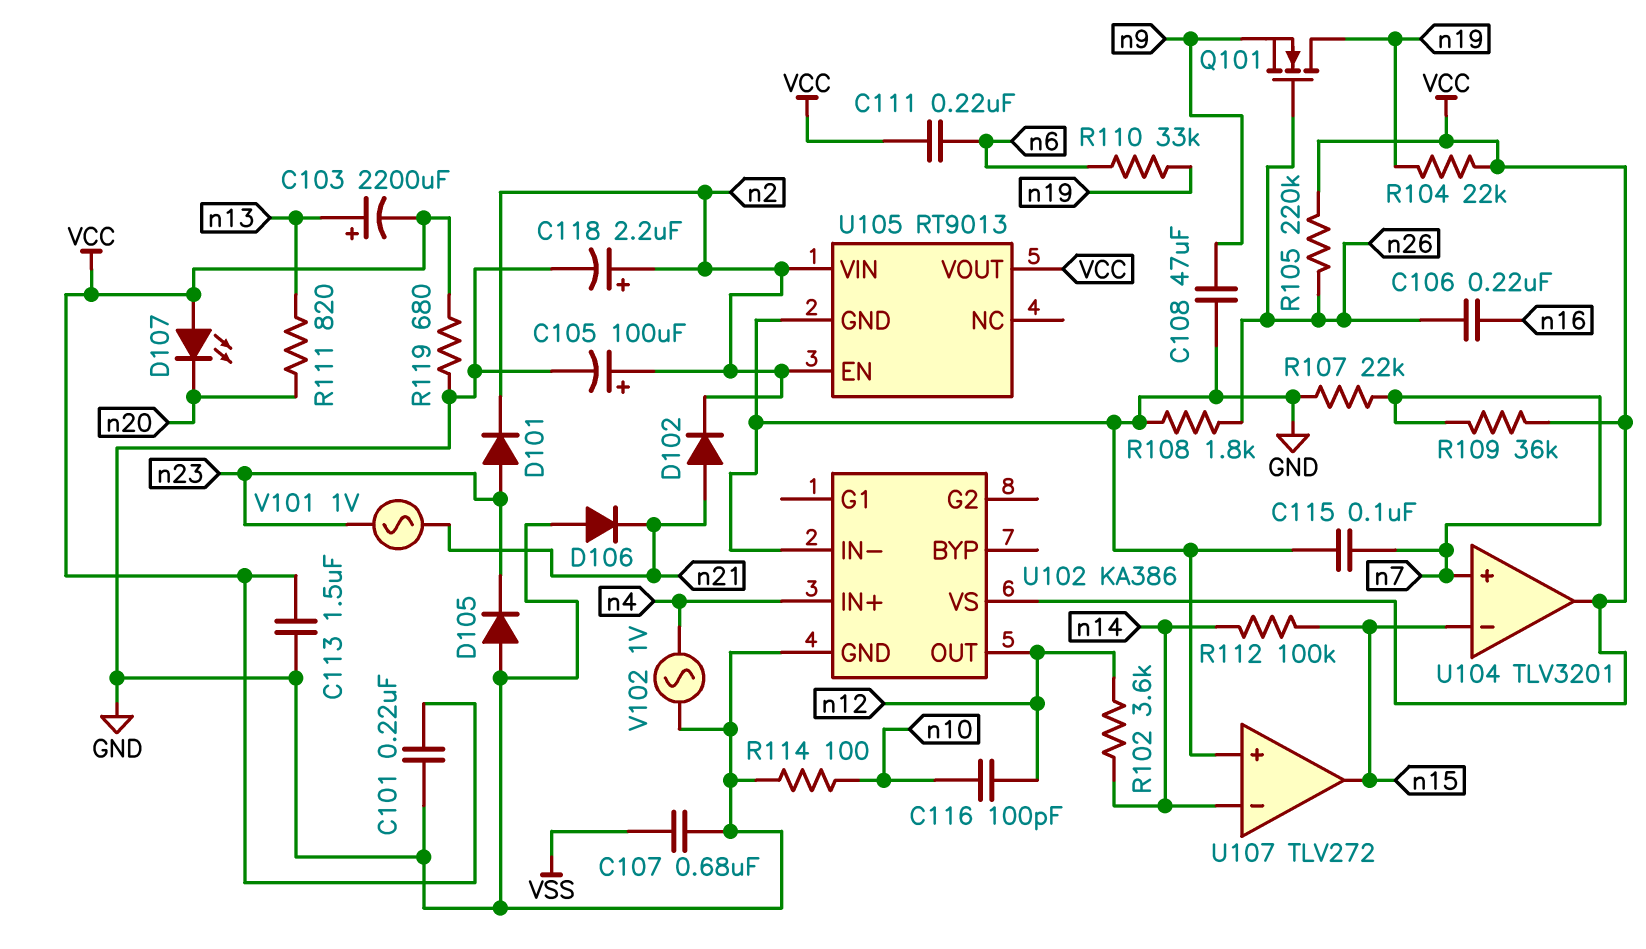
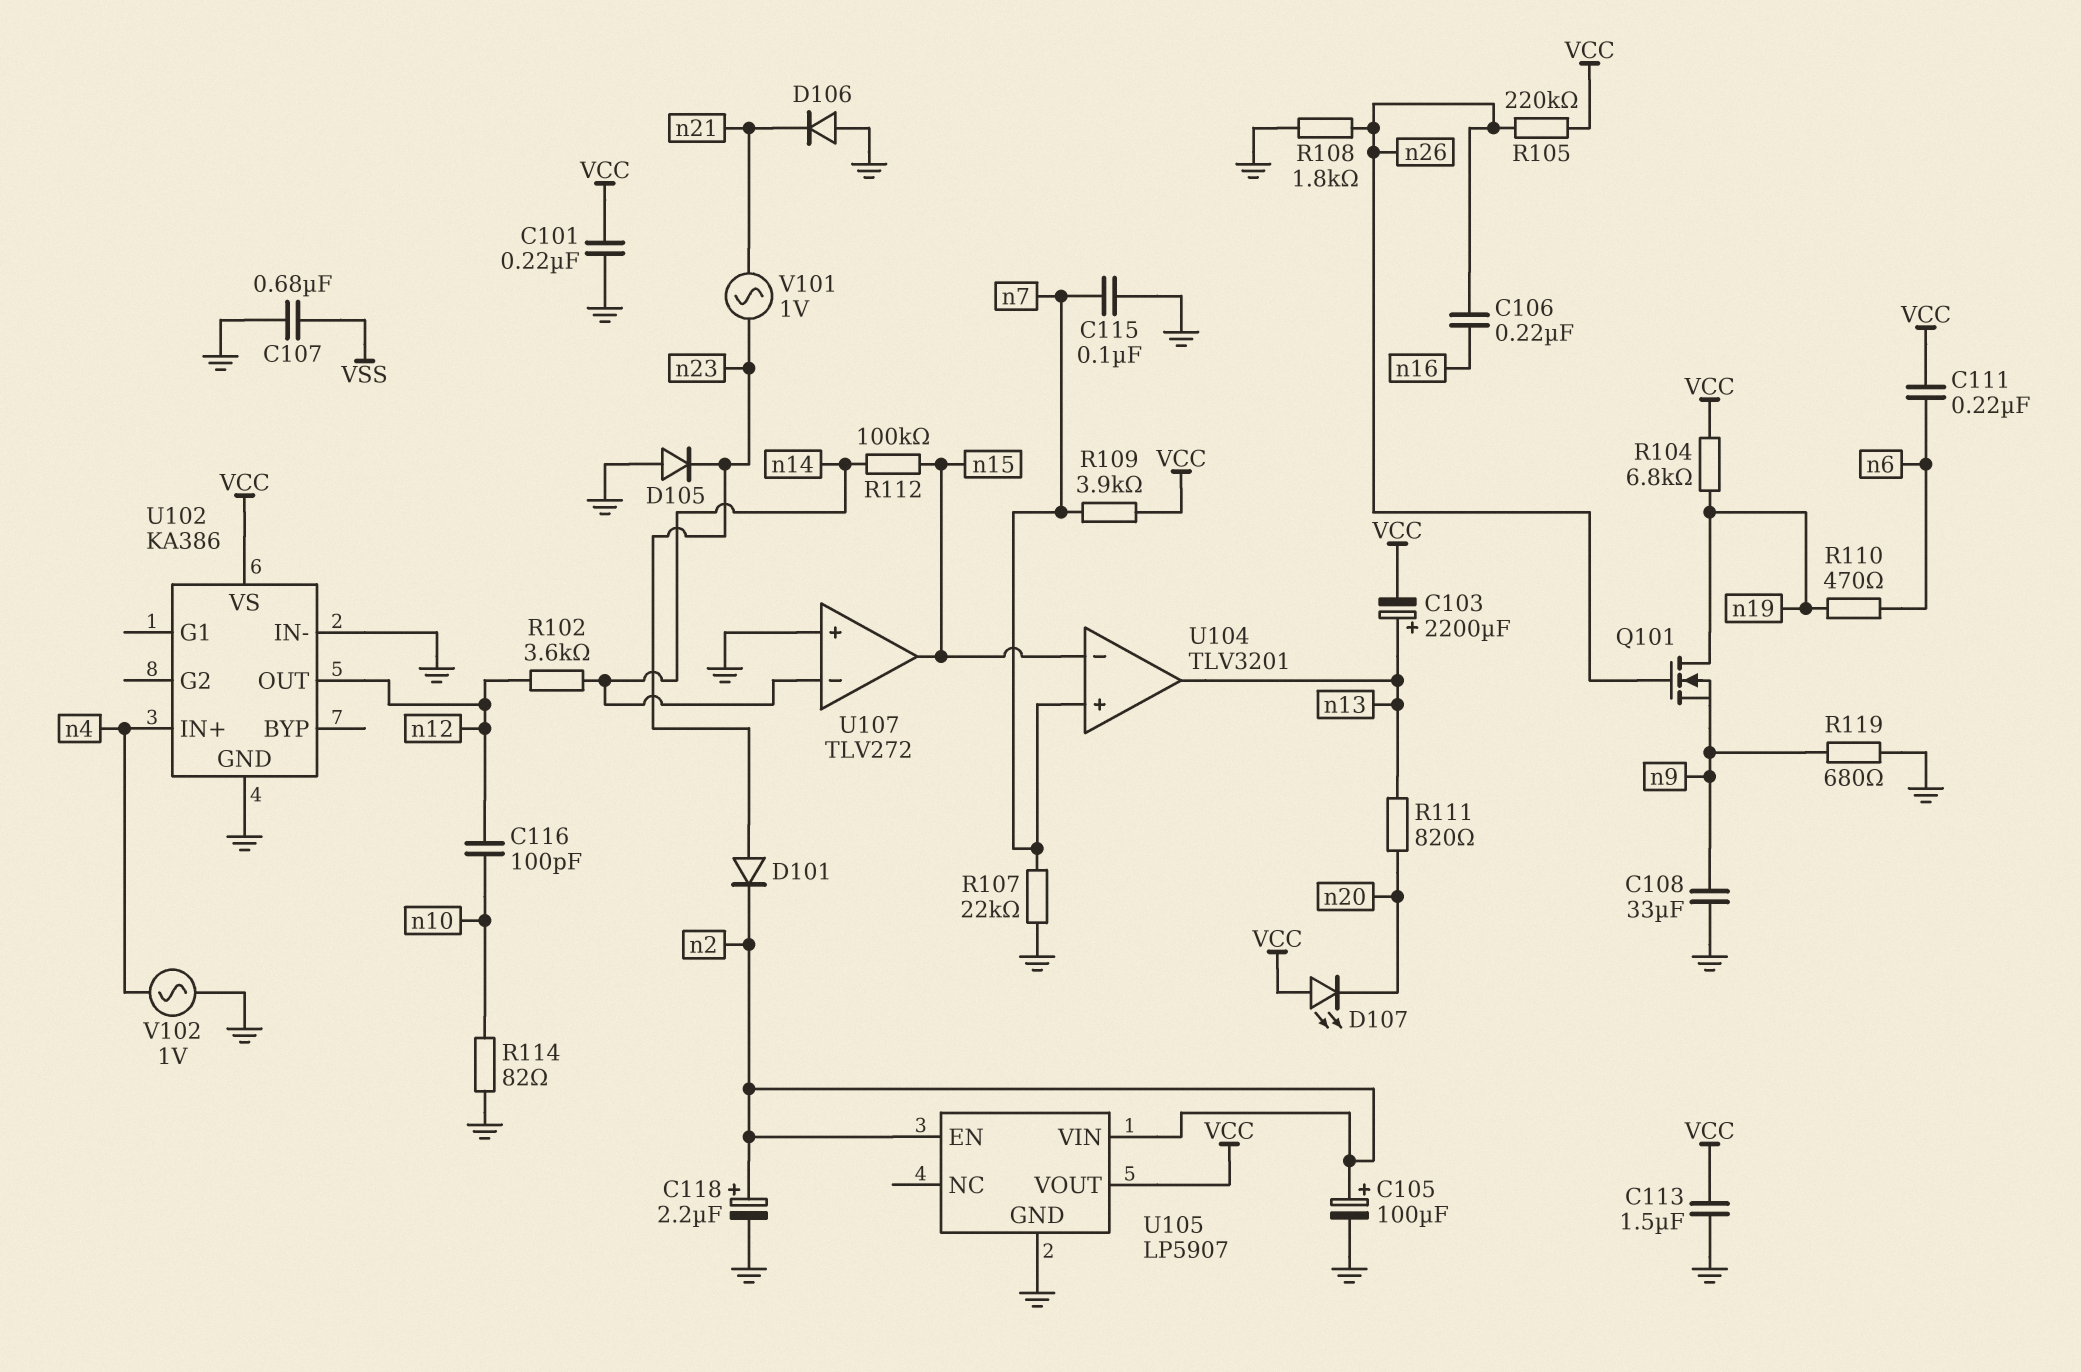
C108: 47uF (GND, n9) -> 33uF (GND, n9)
D102: diode (A n21, K n2) -> none
R104: 22k (VCC, n19) -> 6.8k (VCC, n19)
R109: 36k (VCC, n7) -> 3.9k (VCC, n7)
R110: 33k (n6, n19) -> 470 (n6, n19)
R114: 100 (GND, n10) -> 82 (GND, n10)
R119: 680 (GND, VCC) -> 680 (GND, n9)
U104 pin out: VCC -> n13
U105: RT9013 -> LP5907

